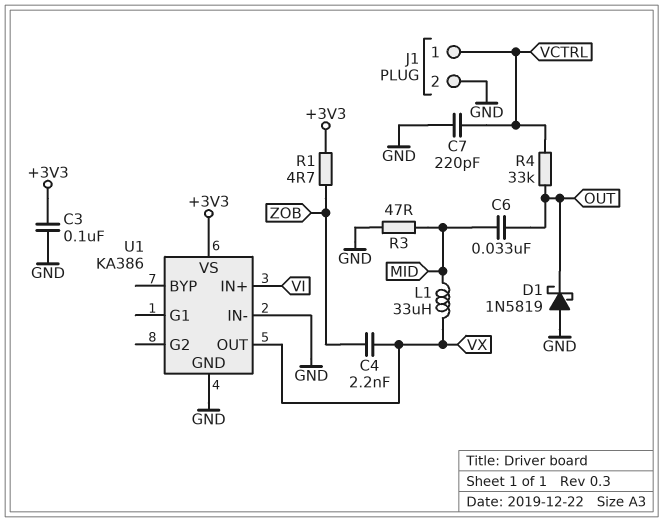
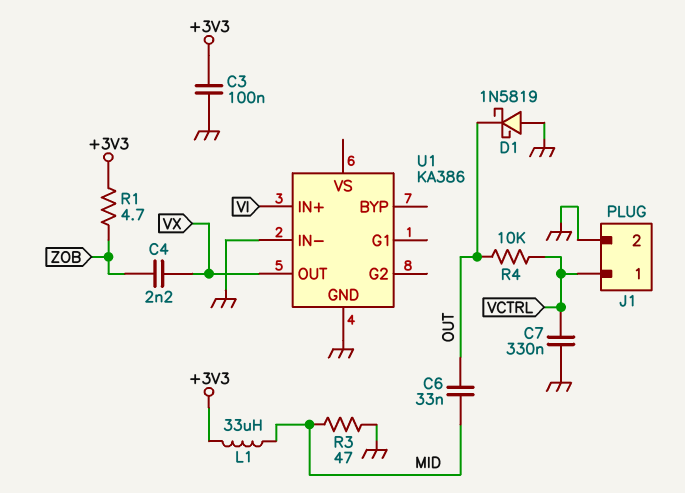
C7: 220pF (GND, VCTRL) -> 330nF (GND, VCTRL)
L1: 33uH (MID, VX) -> 33uH (+3V3, MID)
R4: 33k (OUT, VCTRL) -> 10k (OUT, VCTRL)
U1 pin VS: +3V3 -> none

